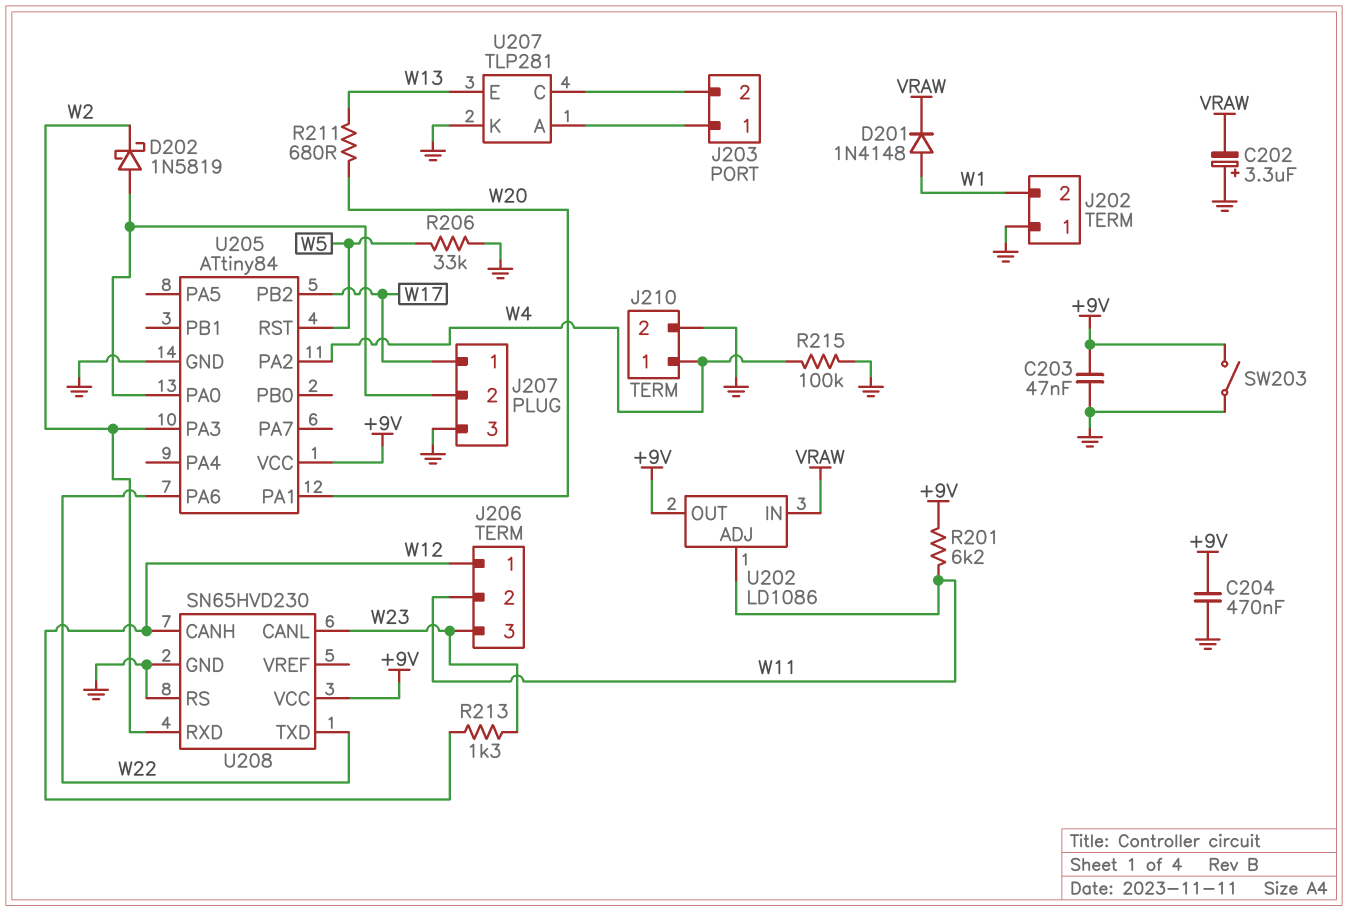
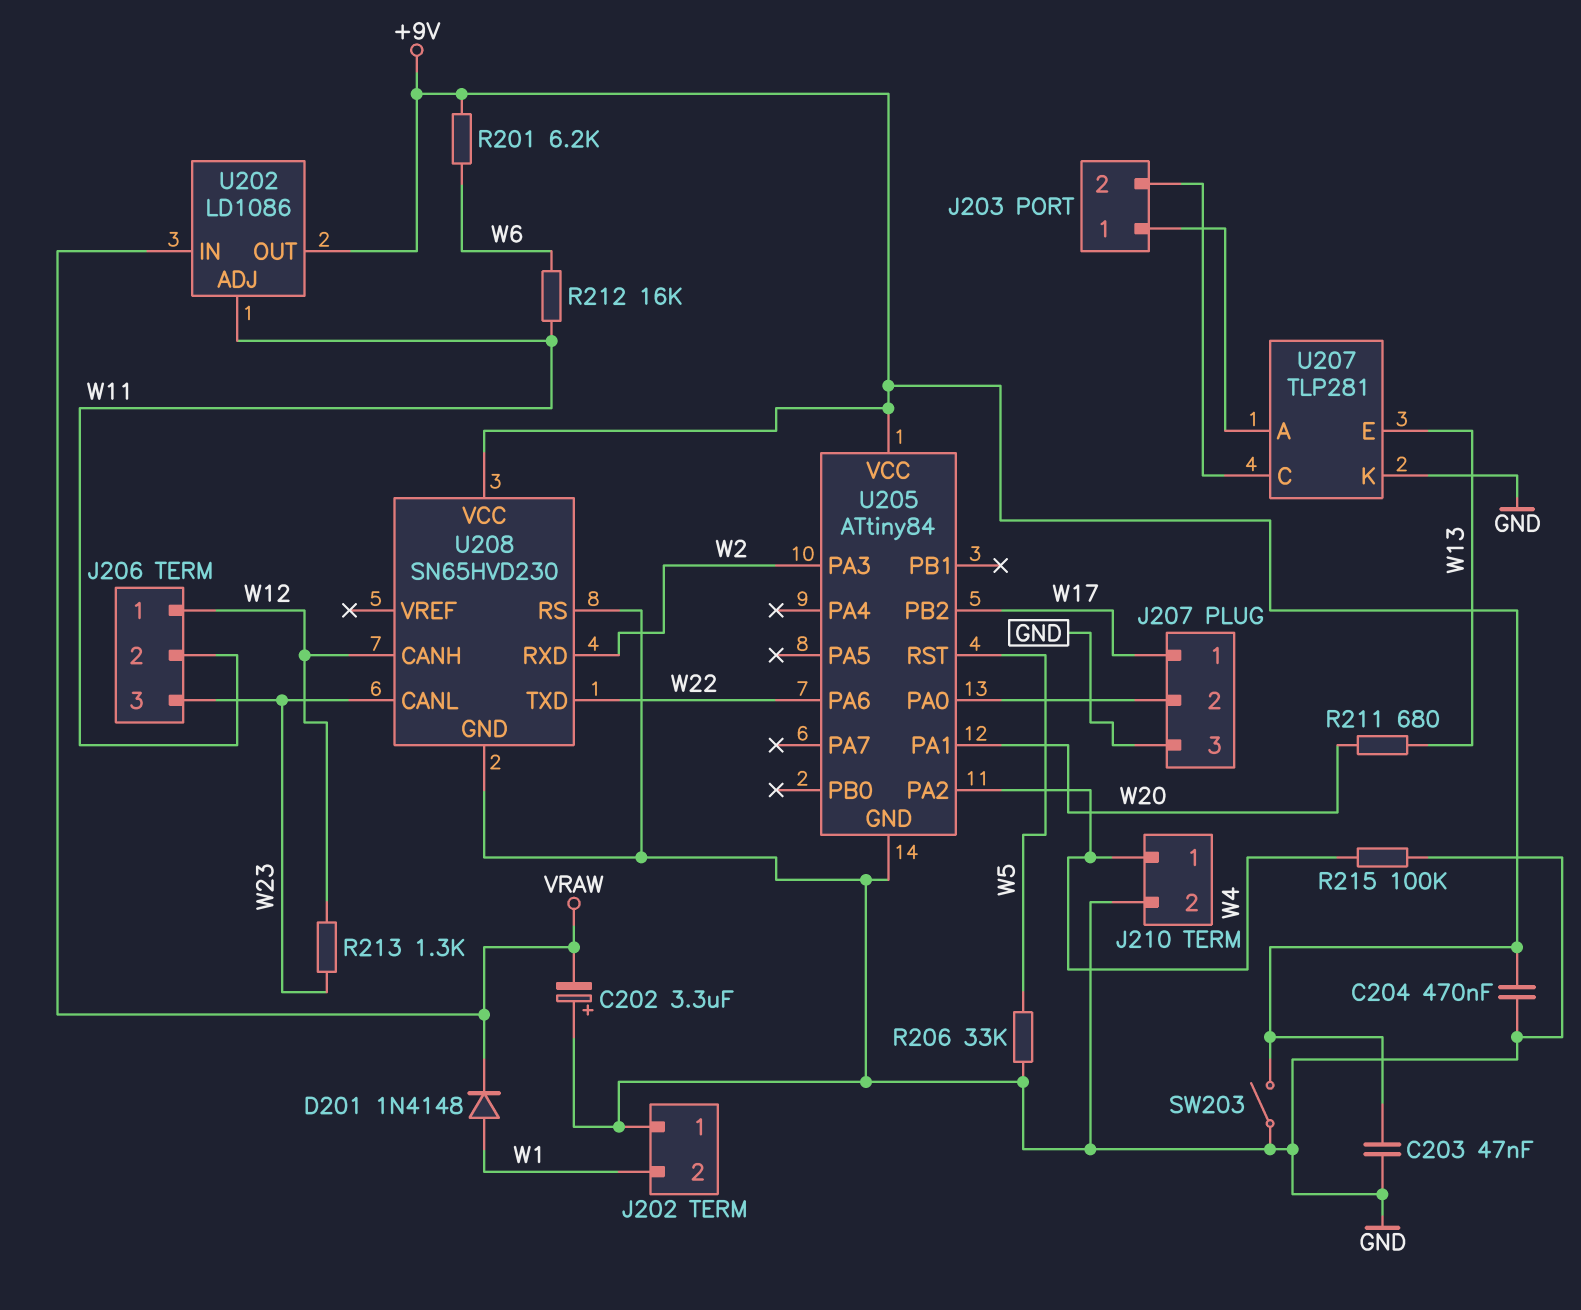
D202: schottky 1N5819 (A J207/2, K W2) -> none
R201: 6.2k (+9V, W11) -> 6.2k (+9V, W6)
R212: none -> 16k (W6, W11)

